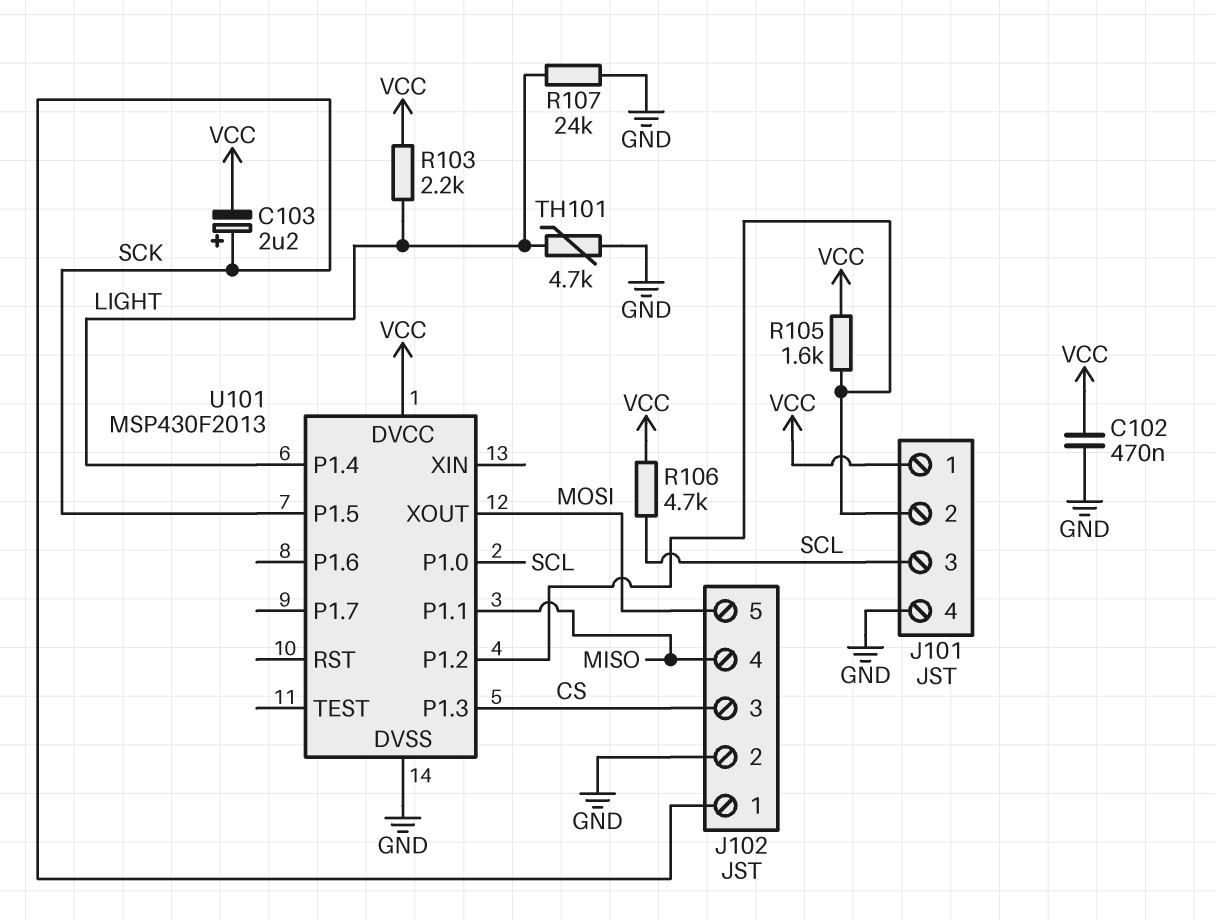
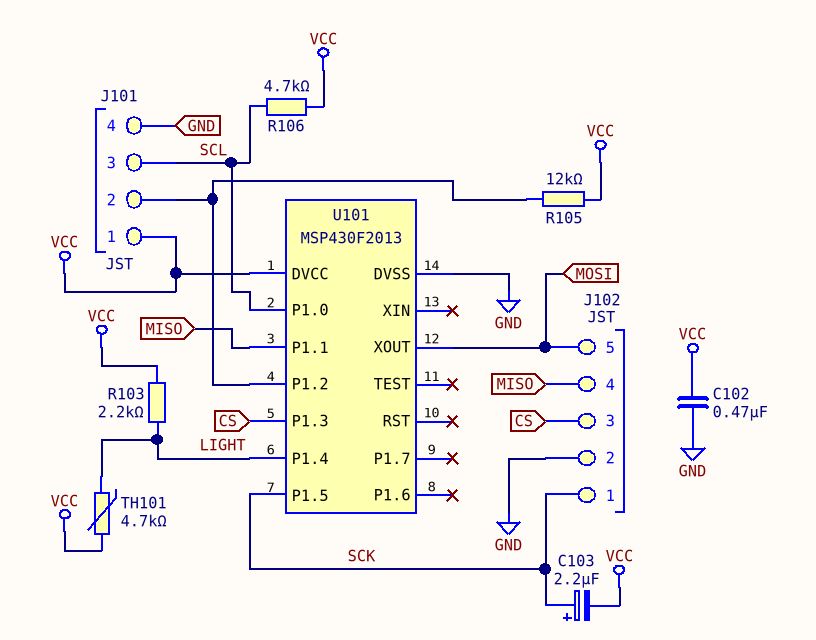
R105: 1.6k (J101/2, VCC) -> 12k (J101/2, VCC)
R107: 24k (GND, LIGHT) -> none
TH101: 4.7k (GND, LIGHT) -> 4.7k (LIGHT, VCC)

